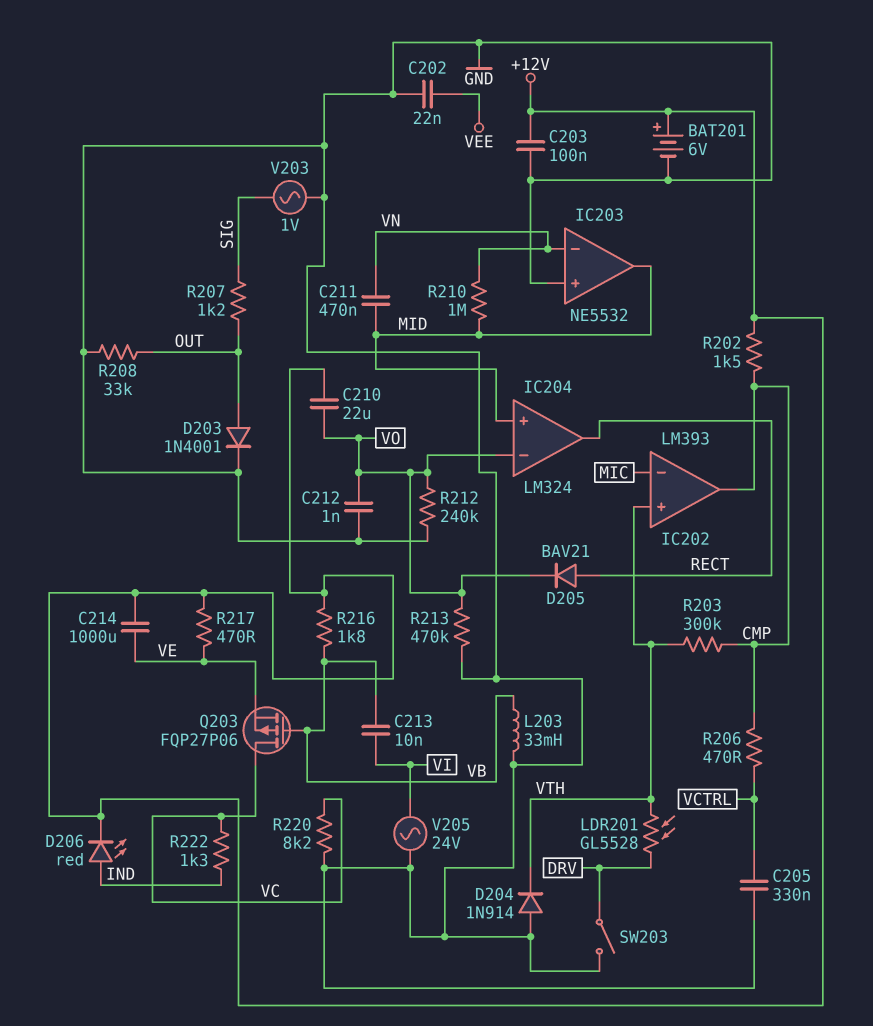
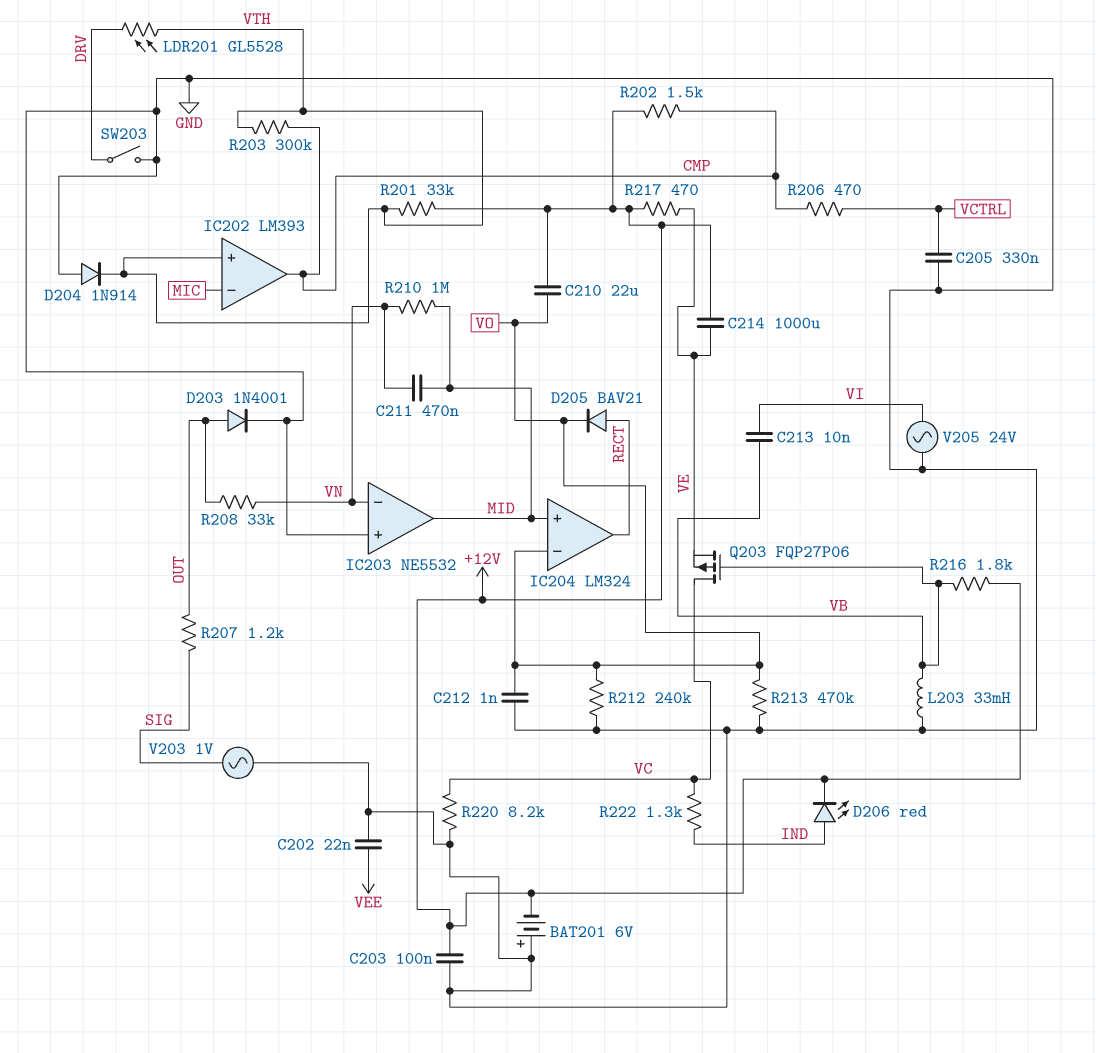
BAT201: 6V (plus +12V, minus GND) -> 6V (plus GND, minus +12V)
R201: none -> 33k (+12V, VTH)
R208: 33k (GND, OUT) -> 33k (OUT, VN)

